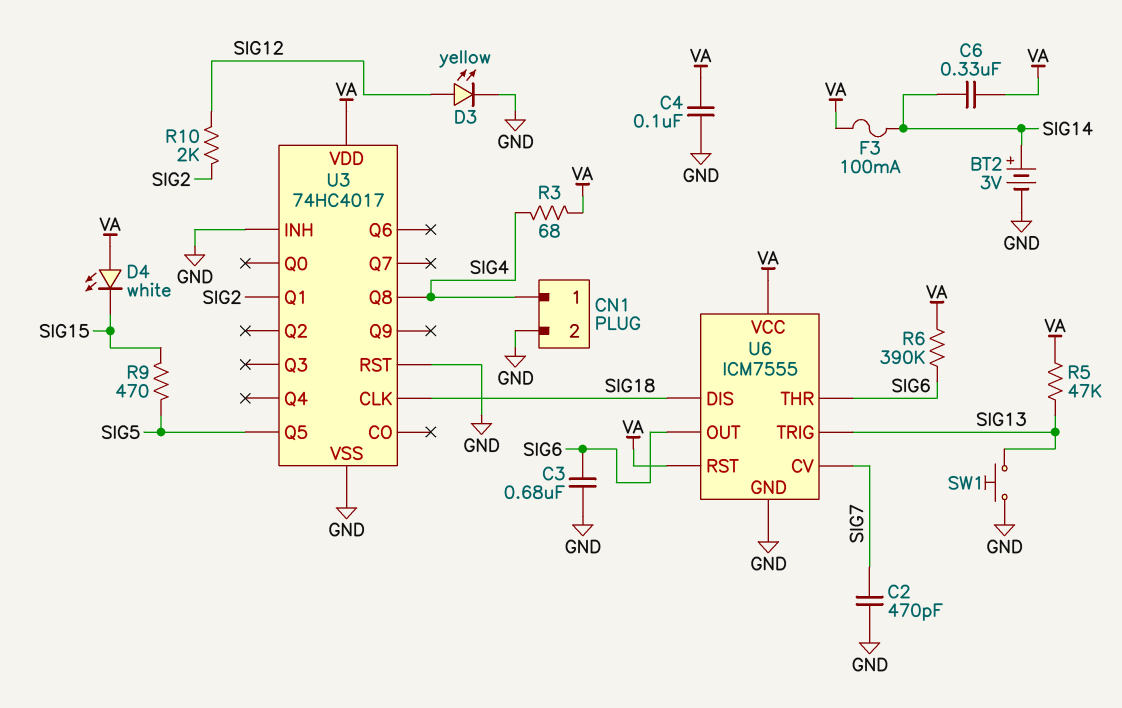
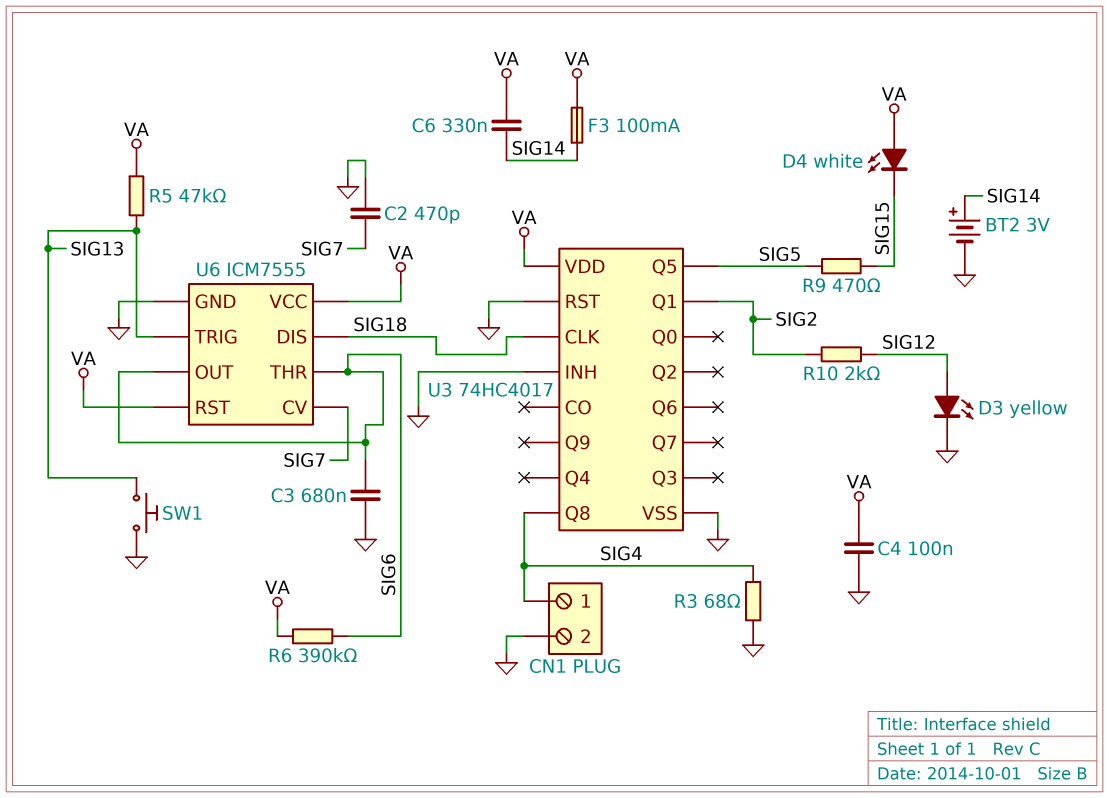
R3: 68 (SIG4, VA) -> 68 (GND, SIG4)

